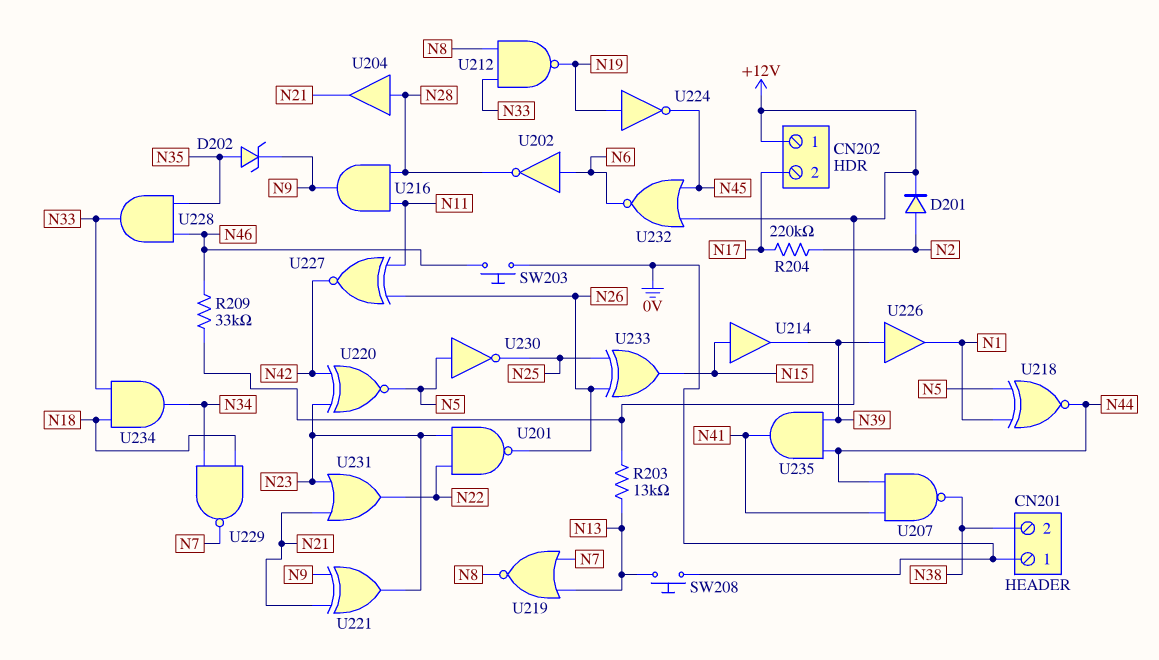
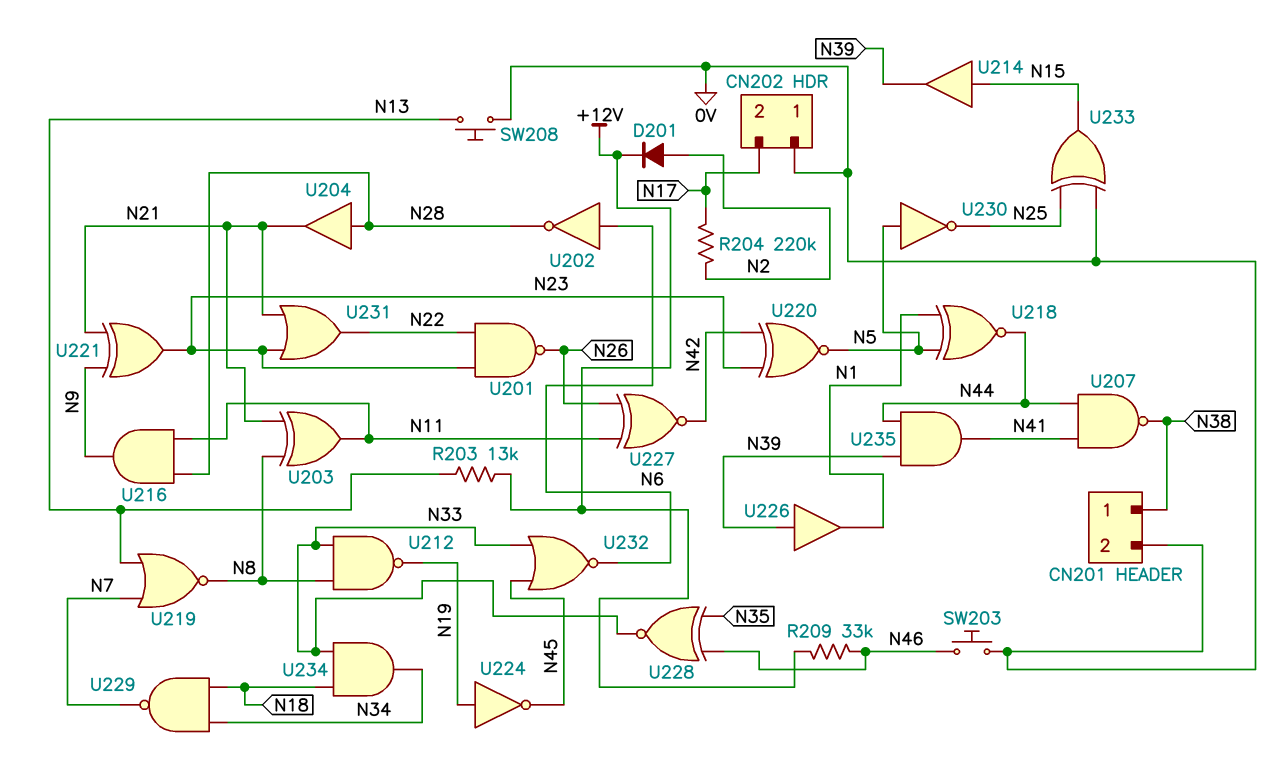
CN201 pin 1: 0V -> N38
CN201 pin 2: N38 -> 0V
CN202 pin 1: +12V -> 0V
D202: zener (A N35, K N9) -> none
U203: none -> XOR (in N8, in N21, out N11)
U228: AND (in N35, in N46, out N33) -> XNOR (in N35, in N46, out N33)
U232: NOR (in +12V, in N45, out N6) -> NOR (in N33, in N45, out N6)
U233: XOR (in N25, in N26, out N15) -> XOR (in 0V, in N25, out N15)

